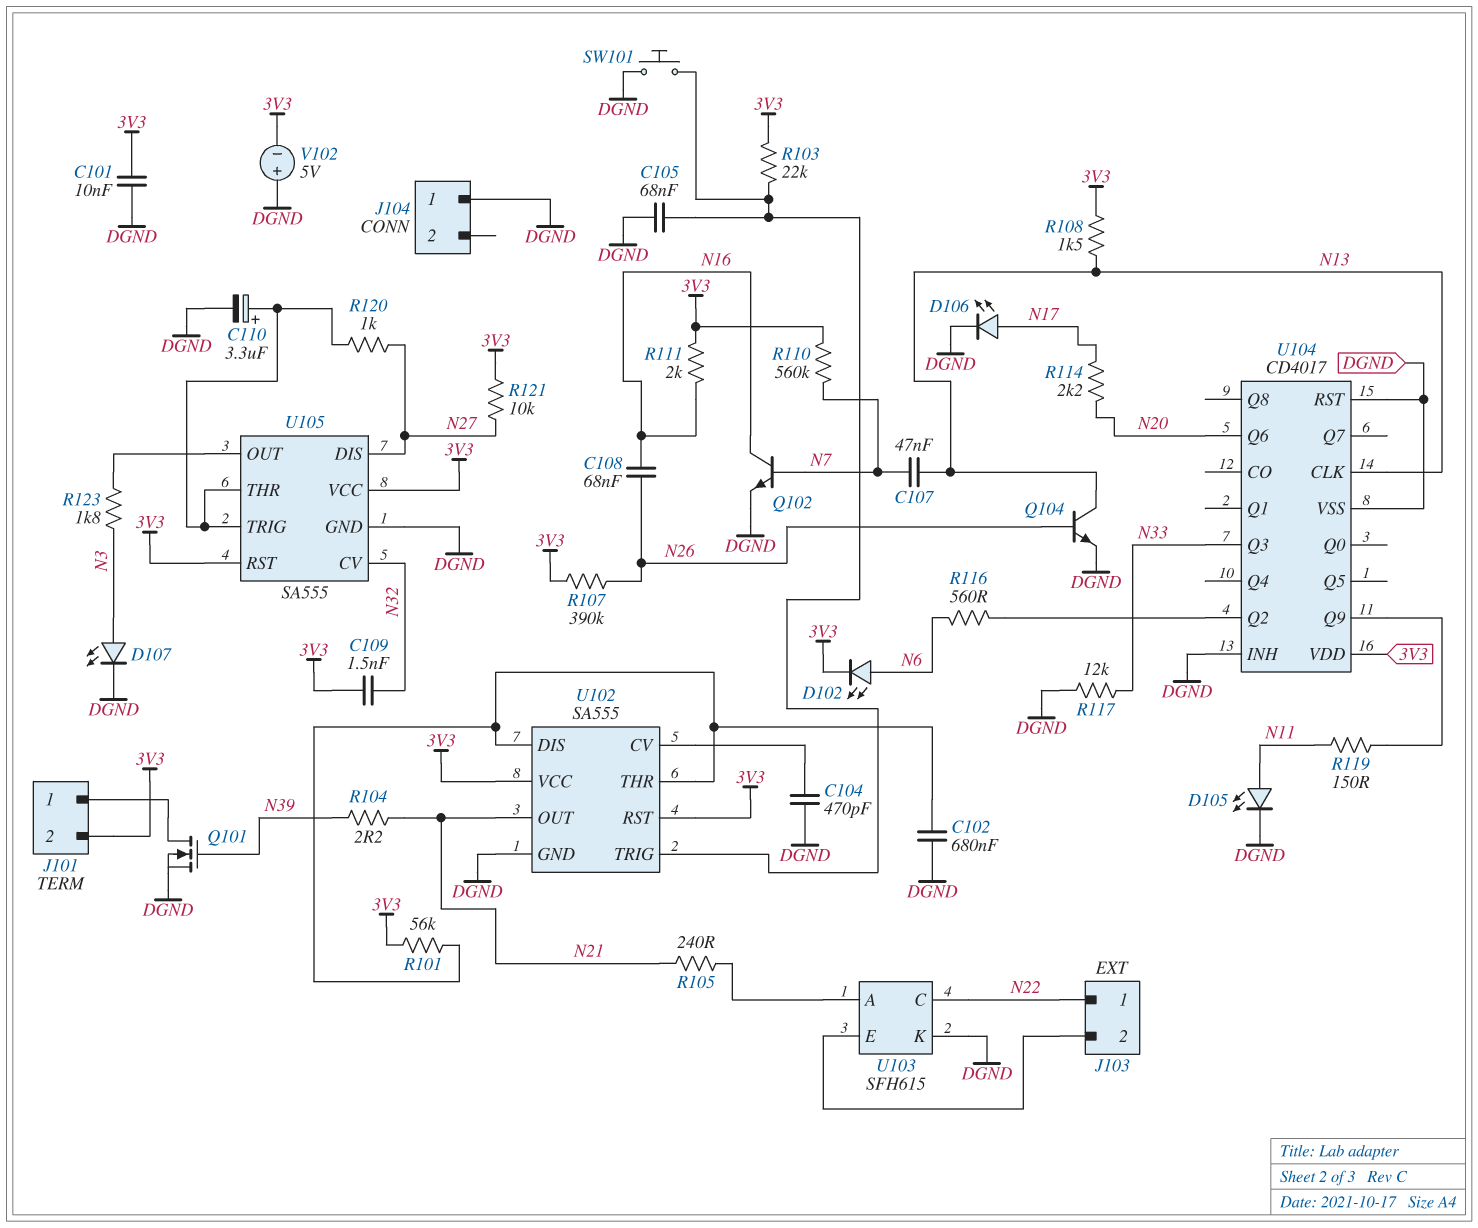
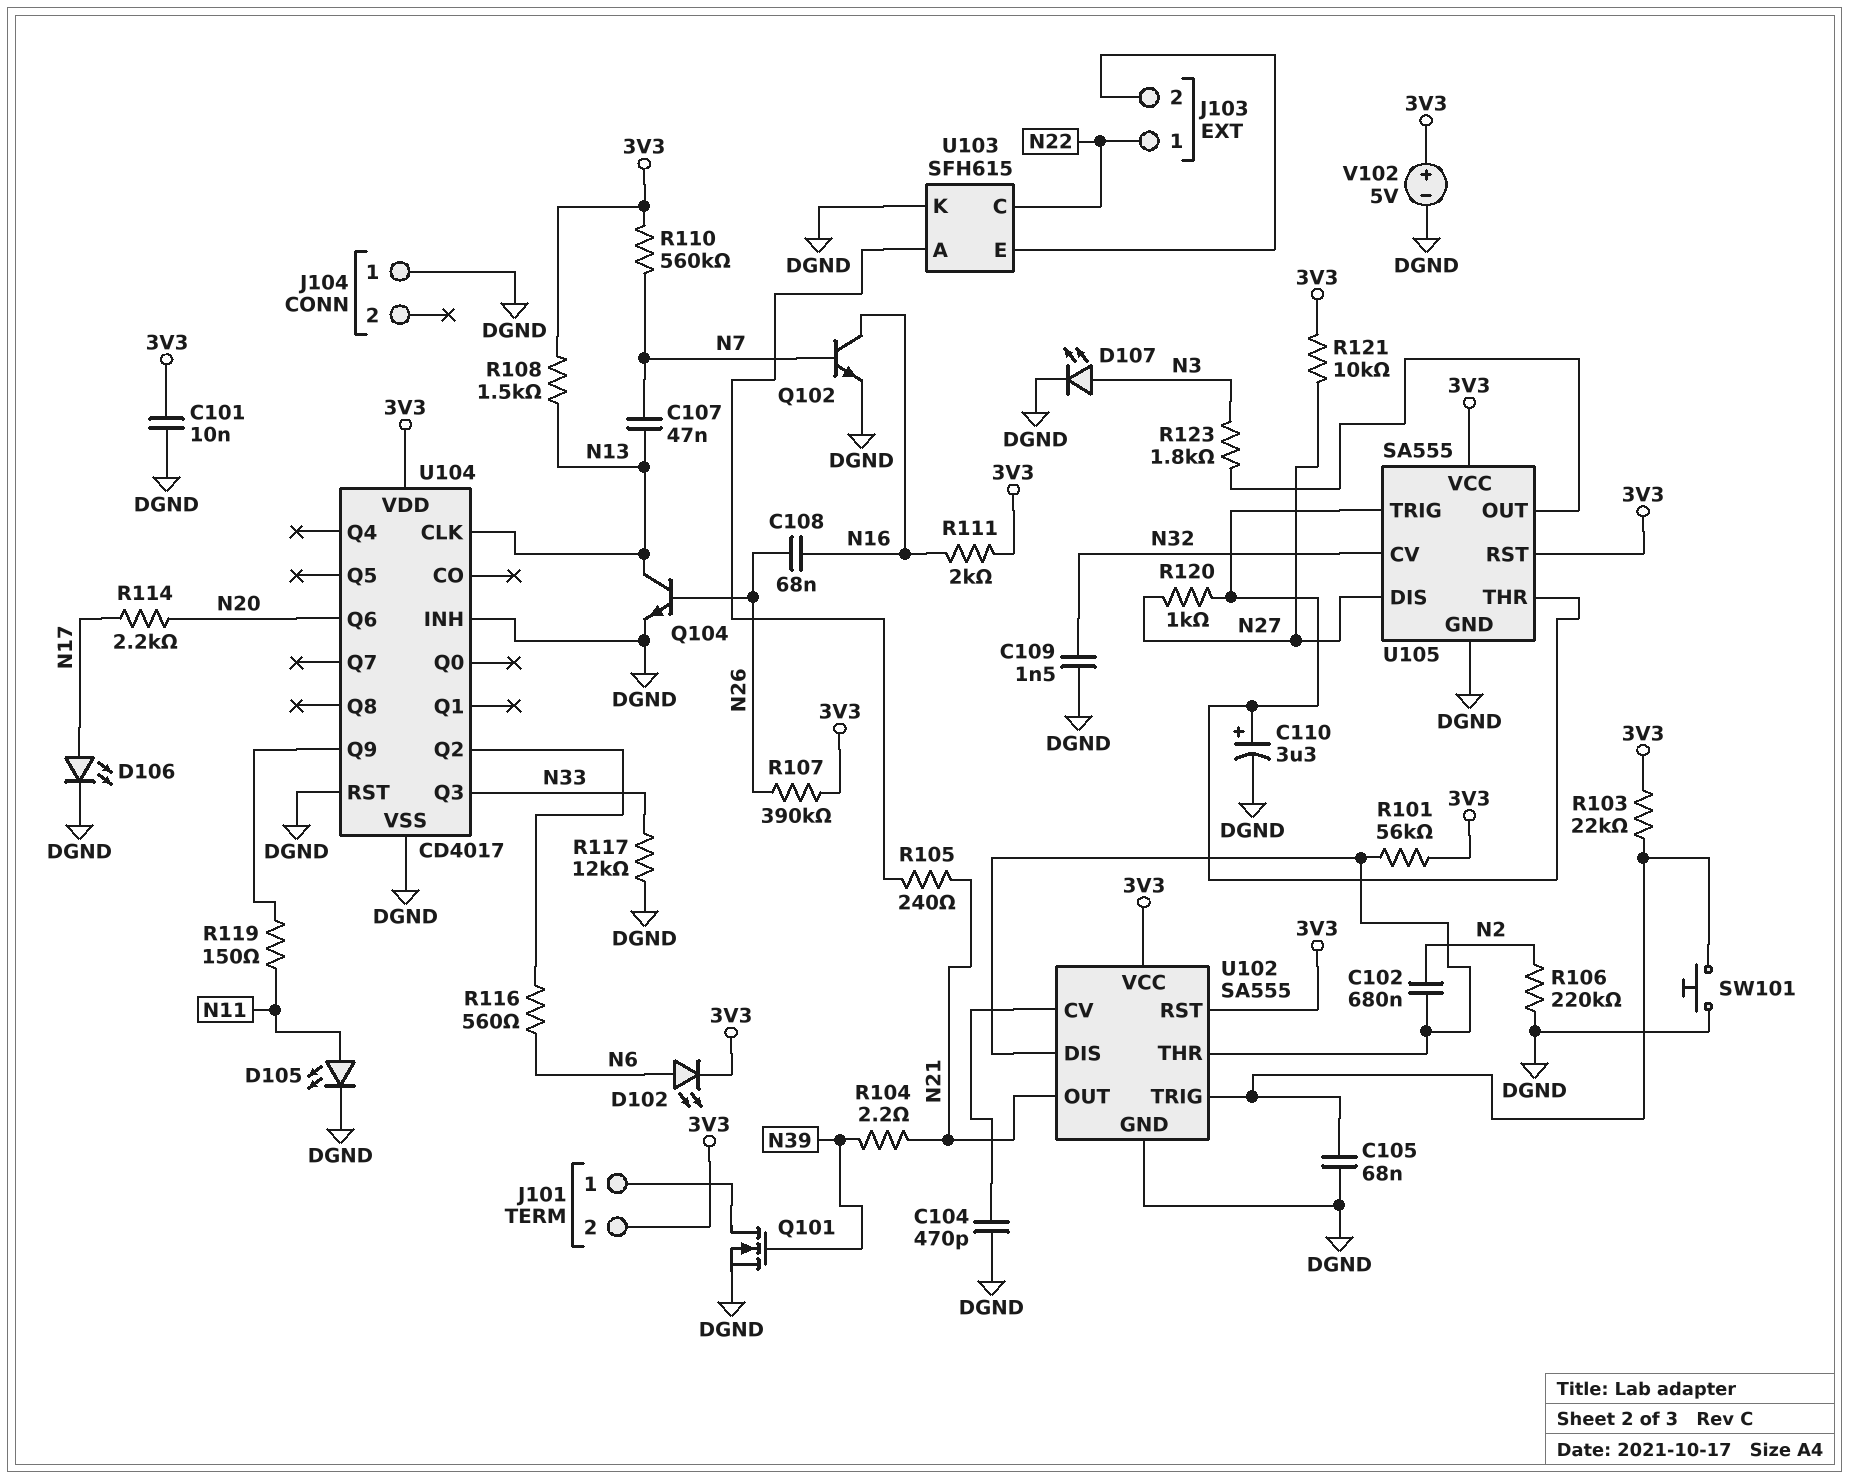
C102: 680nF (DGND, U102/DIS) -> 680nF (N2, U102/DIS)
C109: 1.5nF (3V3, N32) -> 1.5nF (DGND, N32)
R106: none -> 220k (DGND, N2)
V102: 5V (plus DGND, minus 3V3) -> 5V (plus 3V3, minus DGND)

